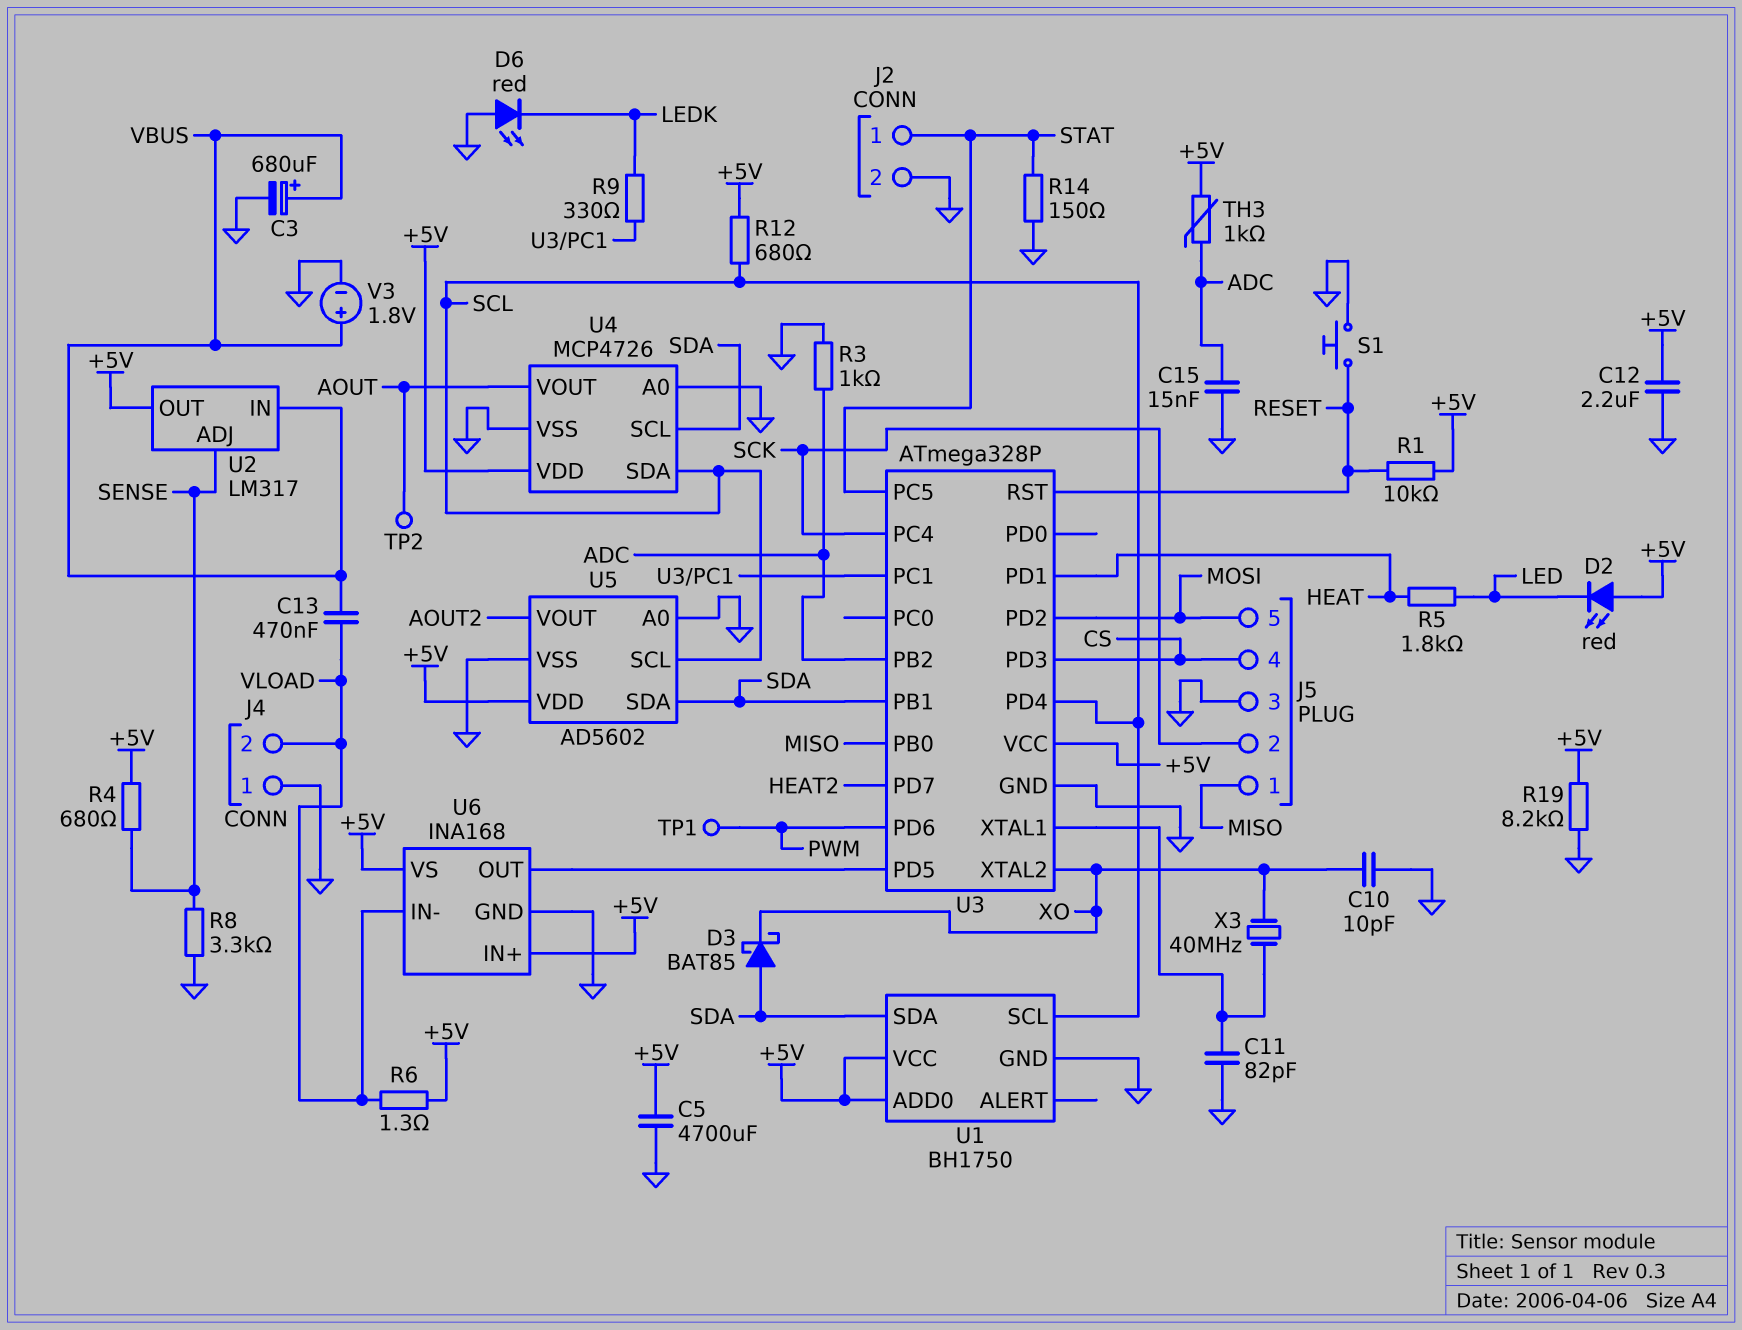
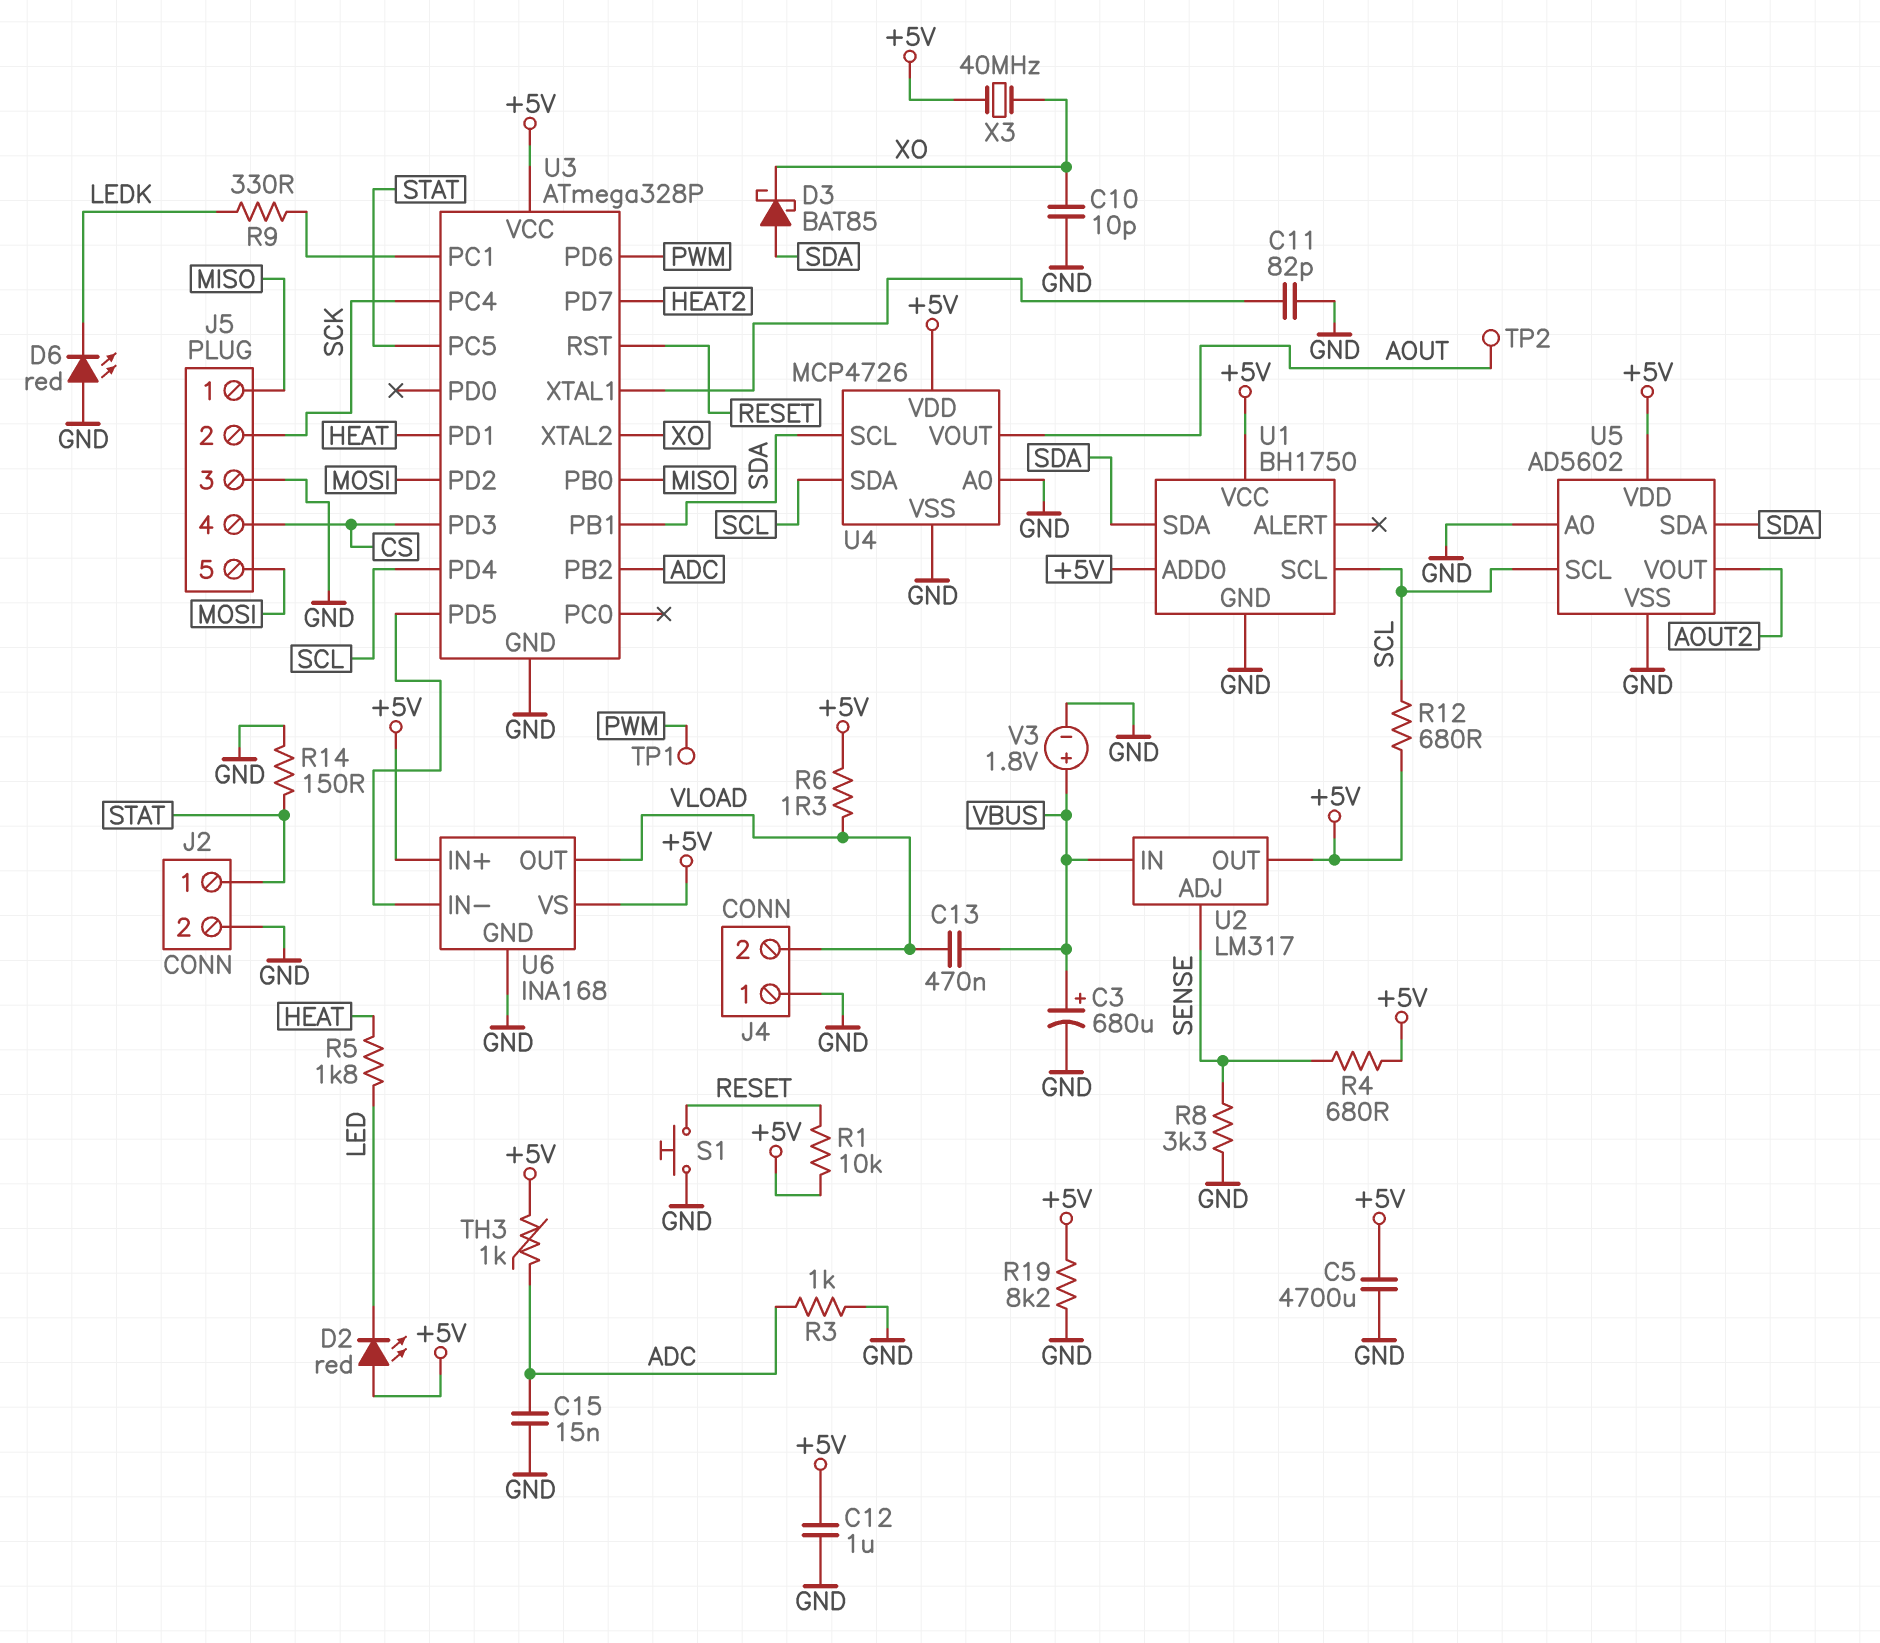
C12: 2.2uF (+5V, GND) -> 1uF (+5V, GND)
U6 pin IN-: VLOAD -> U3/PD5
U6 pin OUT: U3/PD5 -> VLOAD
X3: 40MHz (U3/XTAL1, XO) -> 40MHz (+5V, XO)

